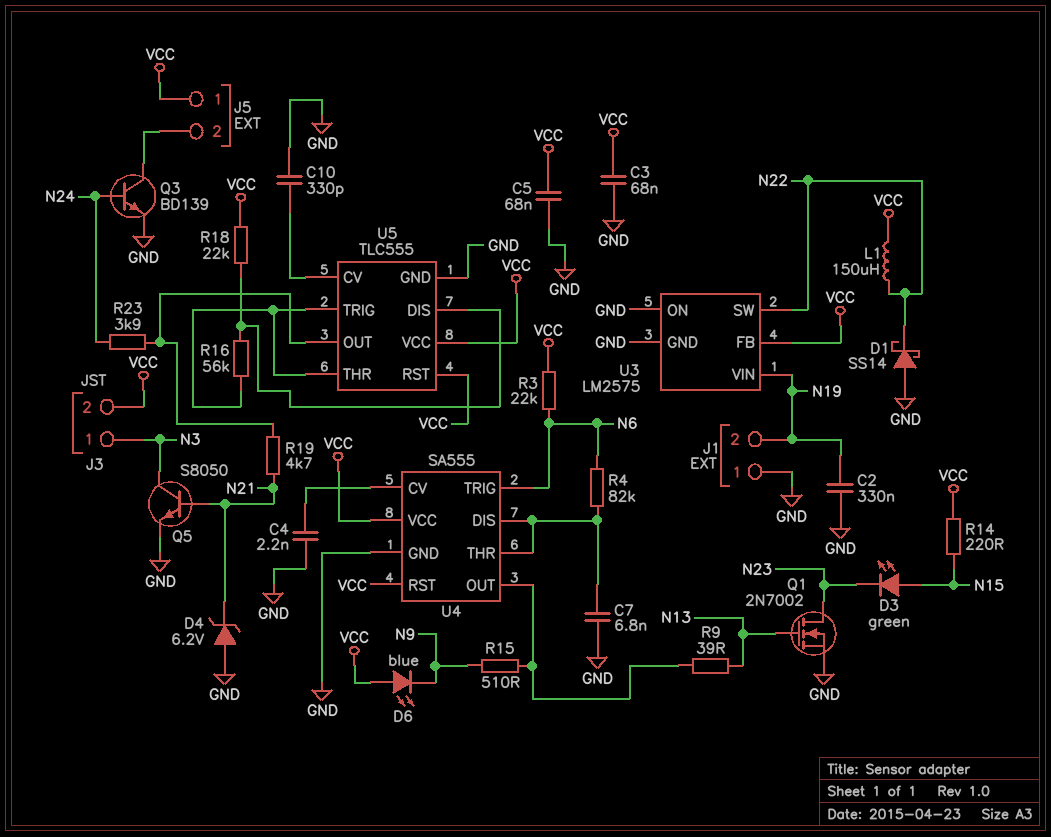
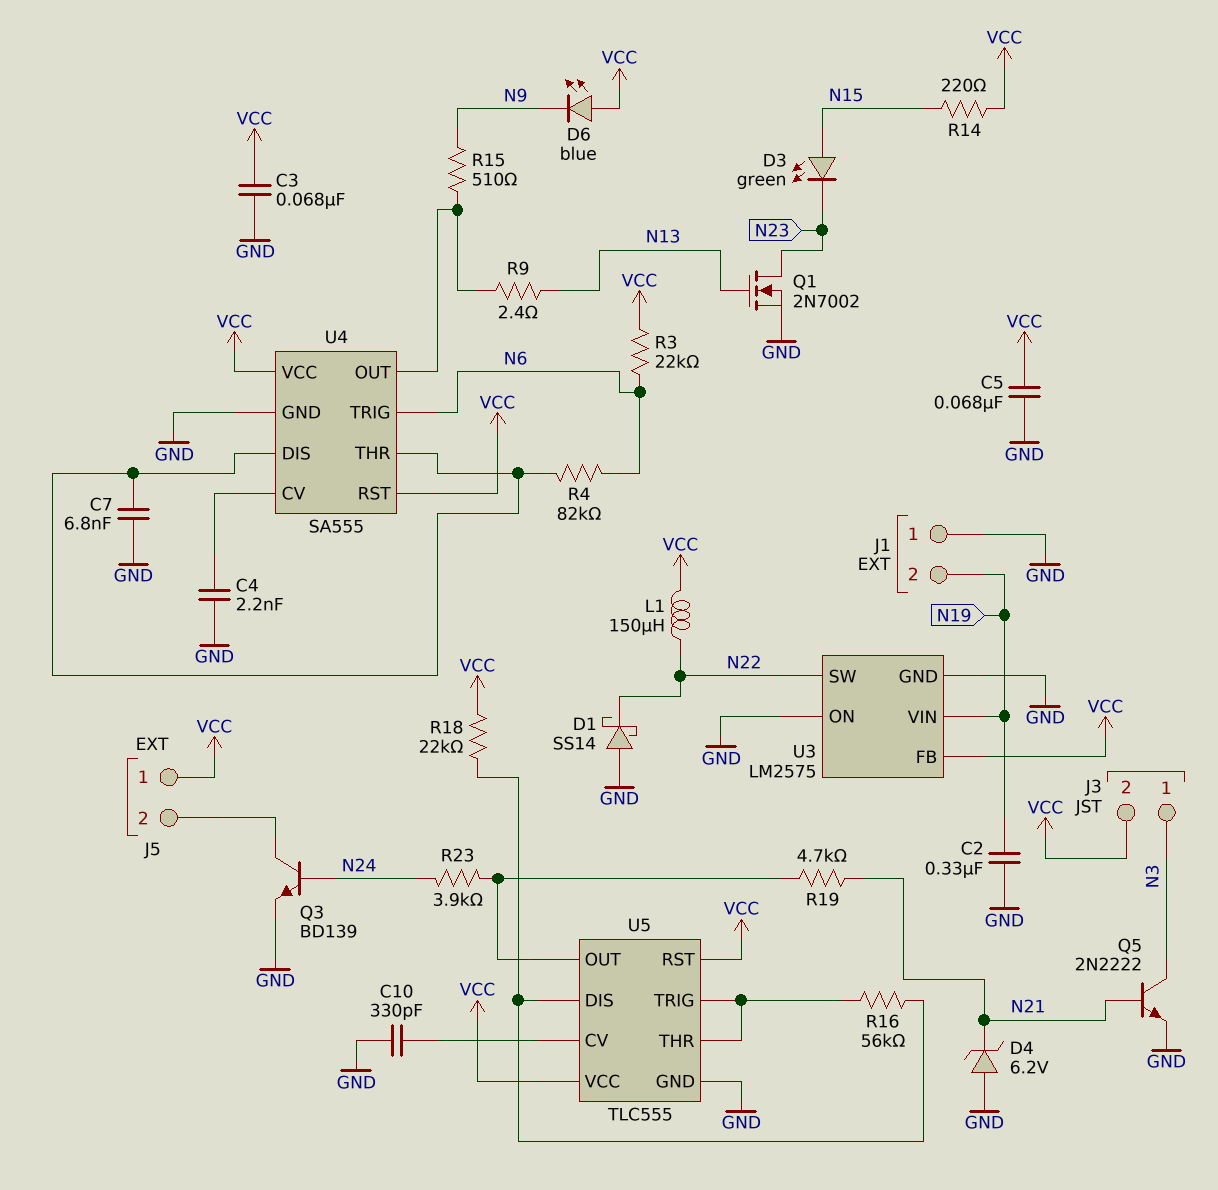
Q5: NPN S8050 (B N21, C N3, E GND) -> NPN 2N2222 (B N21, C N3, E GND)
R9: 39 (N13, U4/OUT) -> 2.4 (N13, U4/OUT)

